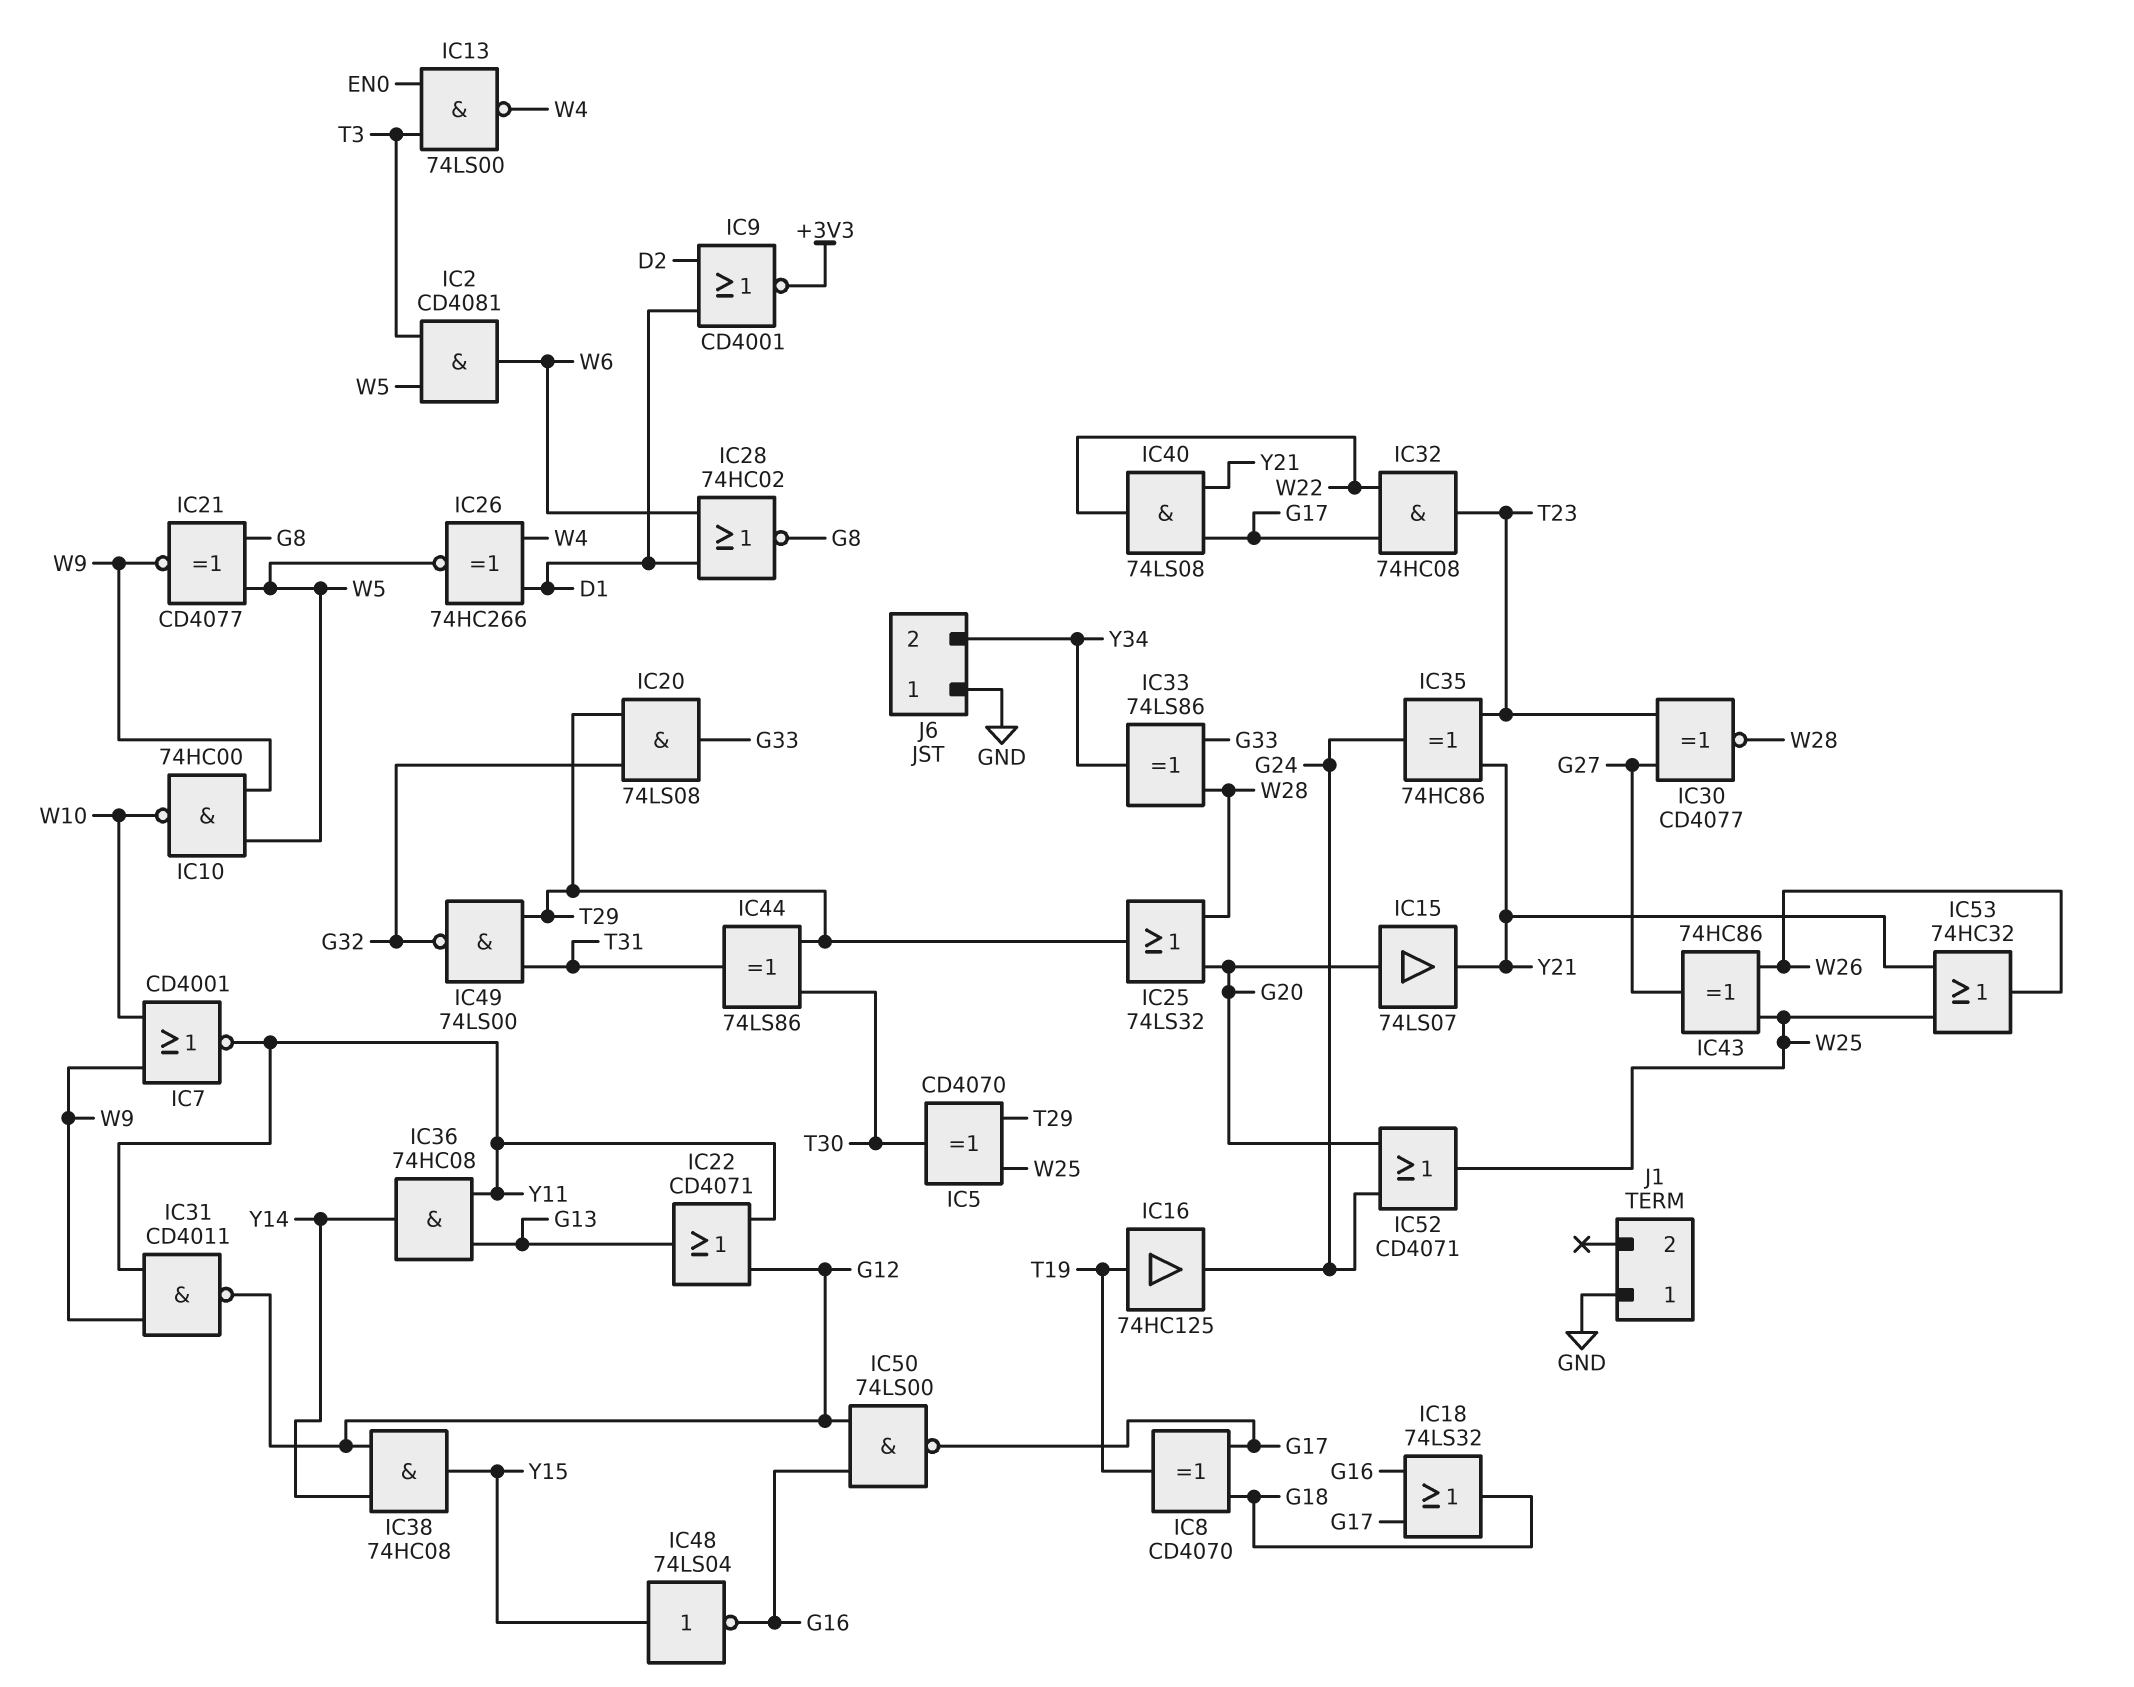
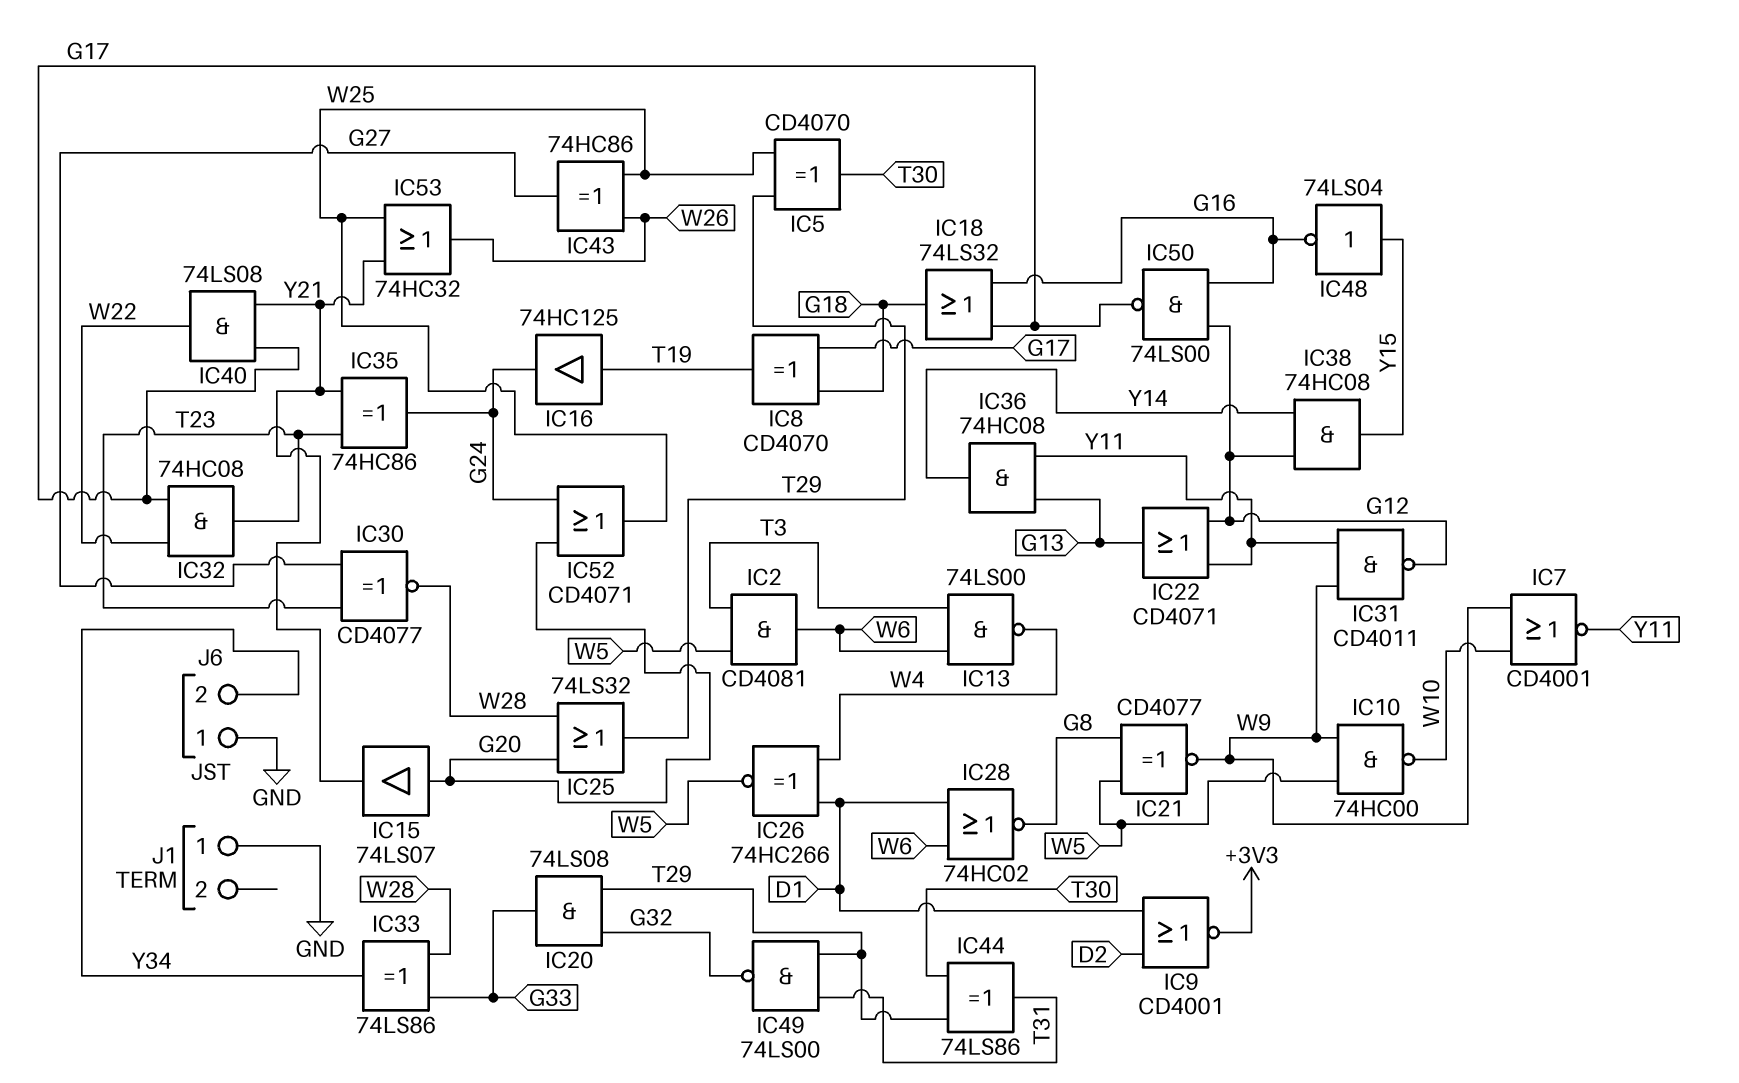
IC13: NAND 74LS00 (in EN0, in T3, out W4) -> NAND 74LS00 (in T3, in W6, out W4)

